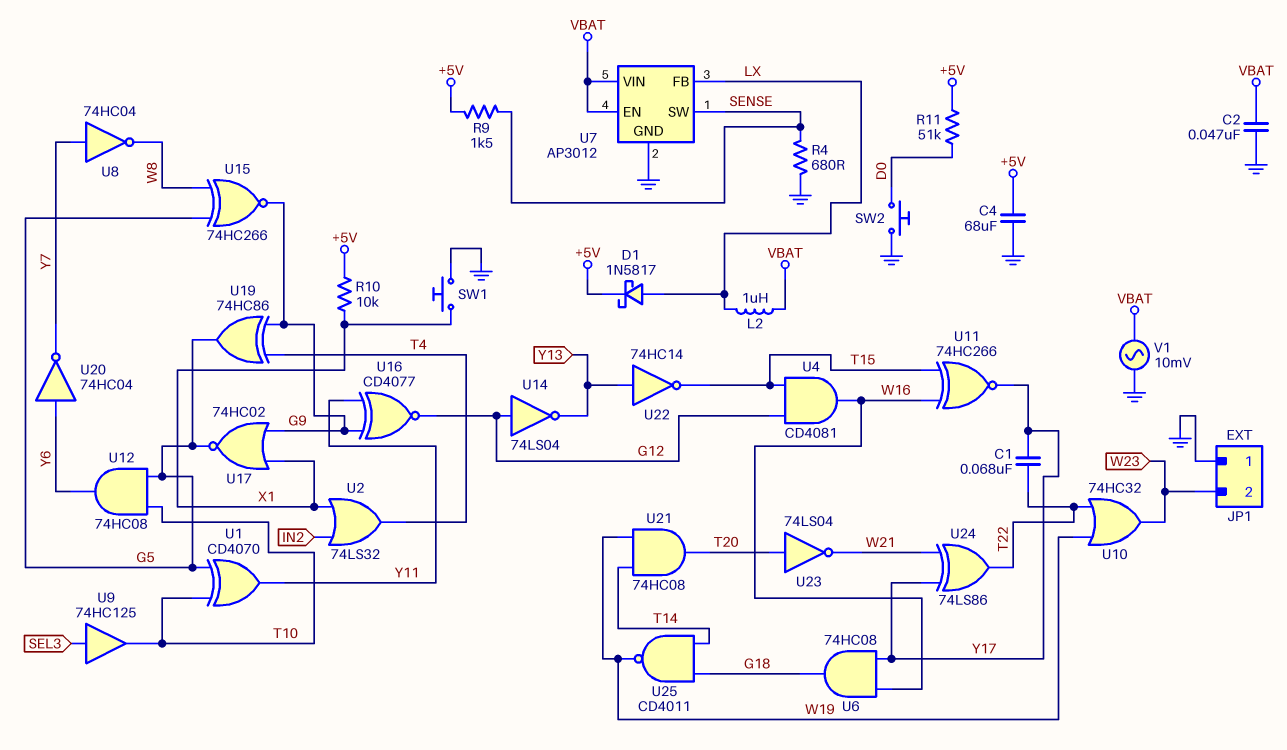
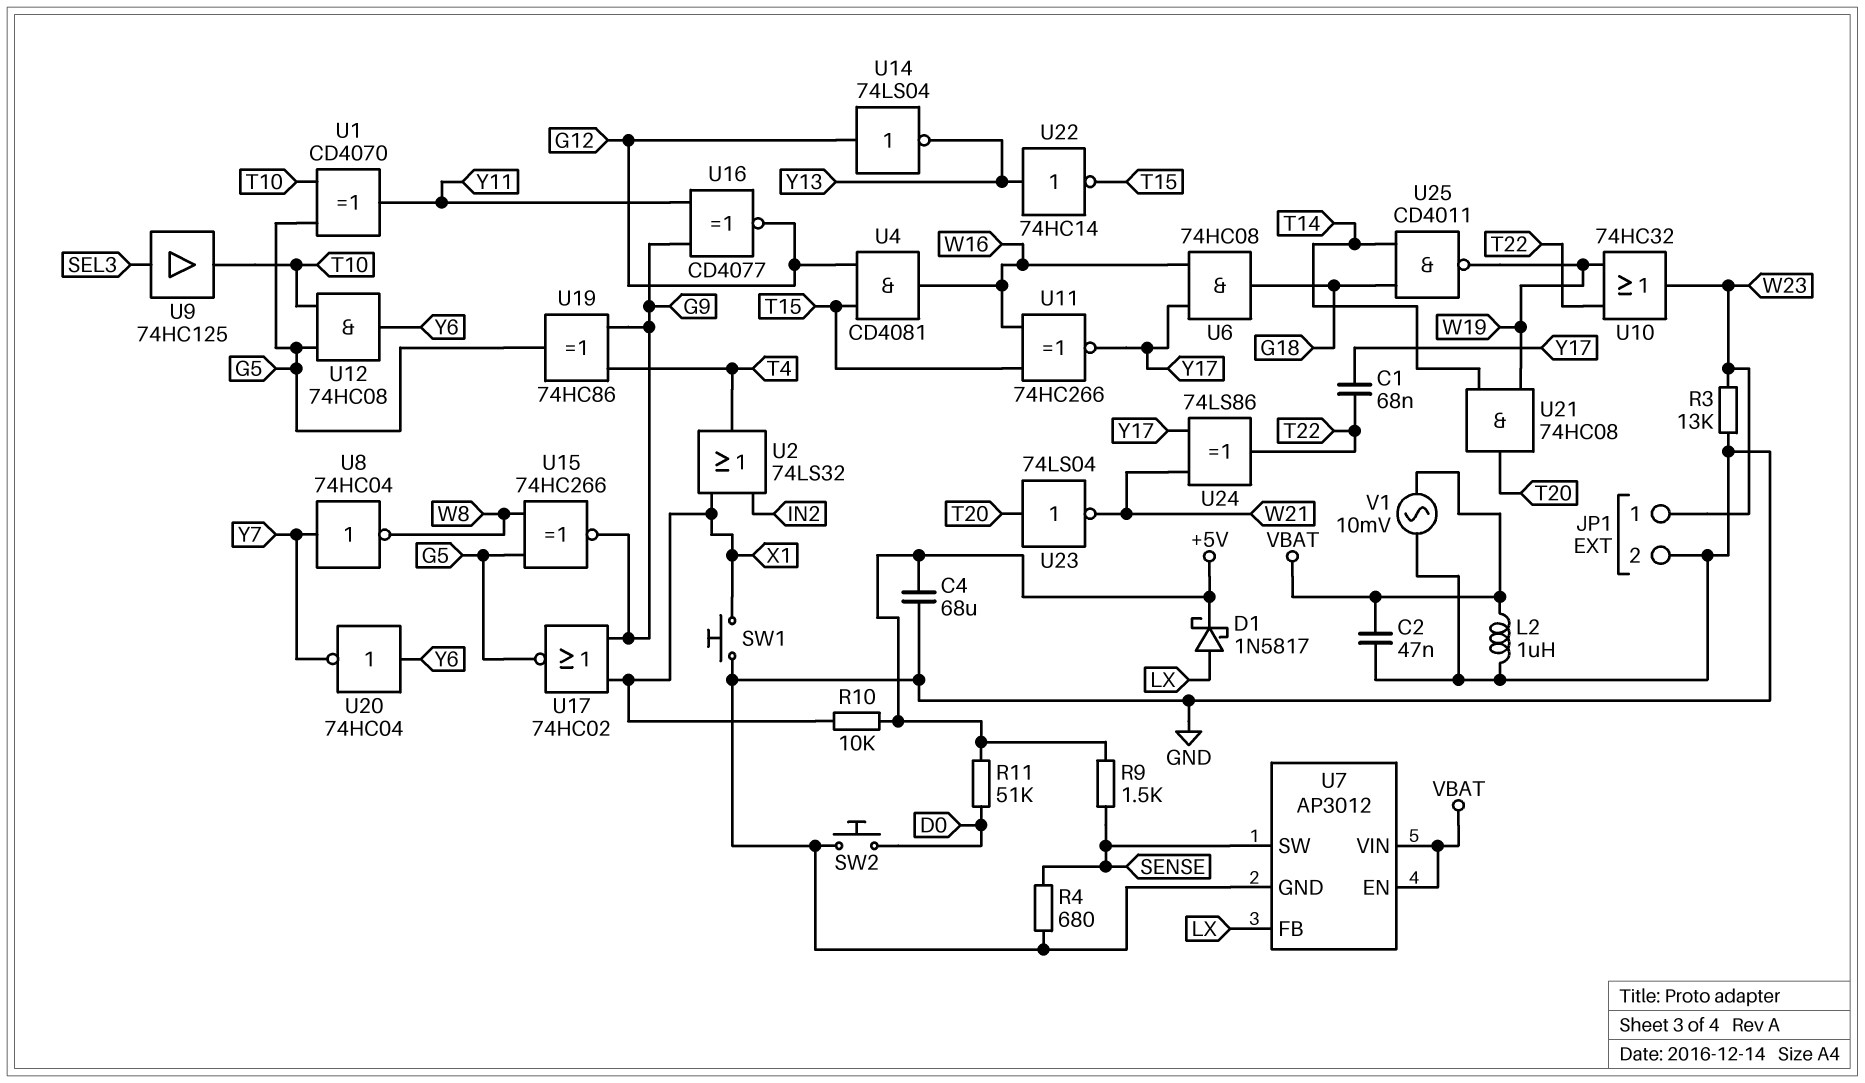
JP1 pin 1: GND -> W23
JP1 pin 2: W23 -> GND
L2: 1uH (LX, VBAT) -> 1uH (GND, VBAT)
R3: none -> 13k (GND, W23)

